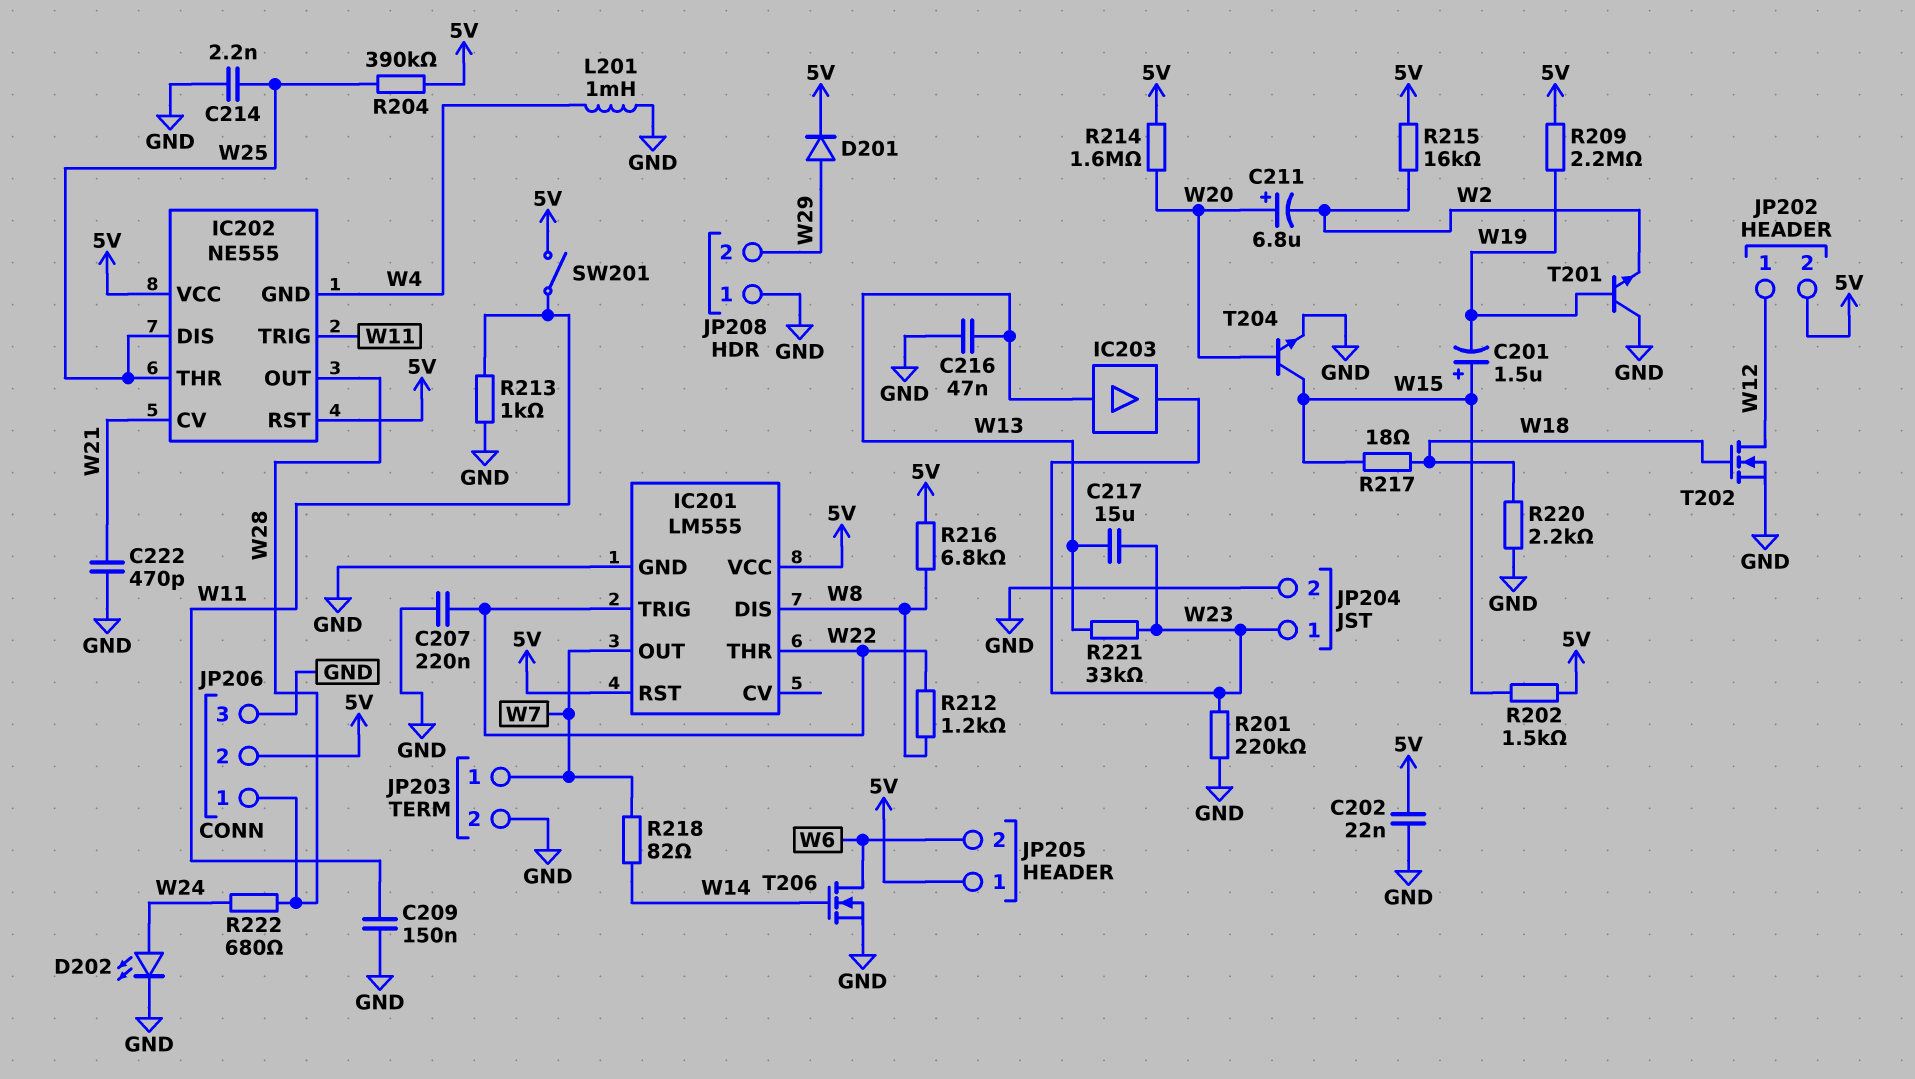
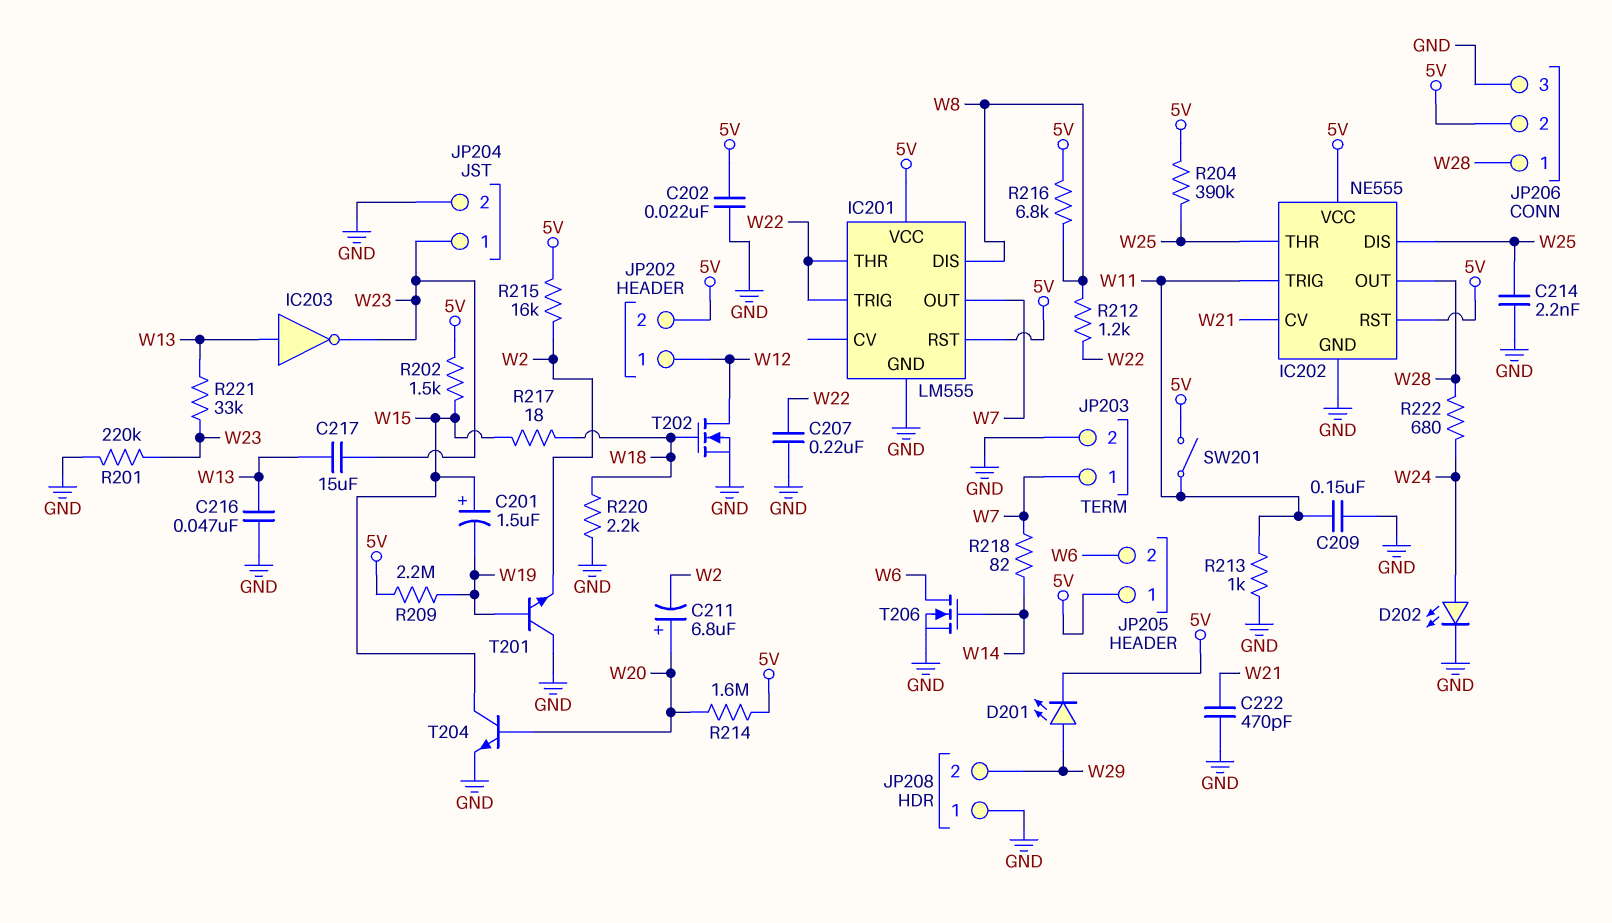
D201: diode (A W29, K 5V) -> LED (A W29, K 5V)
IC202 pin GND: W4 -> GND
IC203: buffer (in W13, out W23) -> NOT (in W13, out W23)
L201: 1mH (GND, W4) -> none

